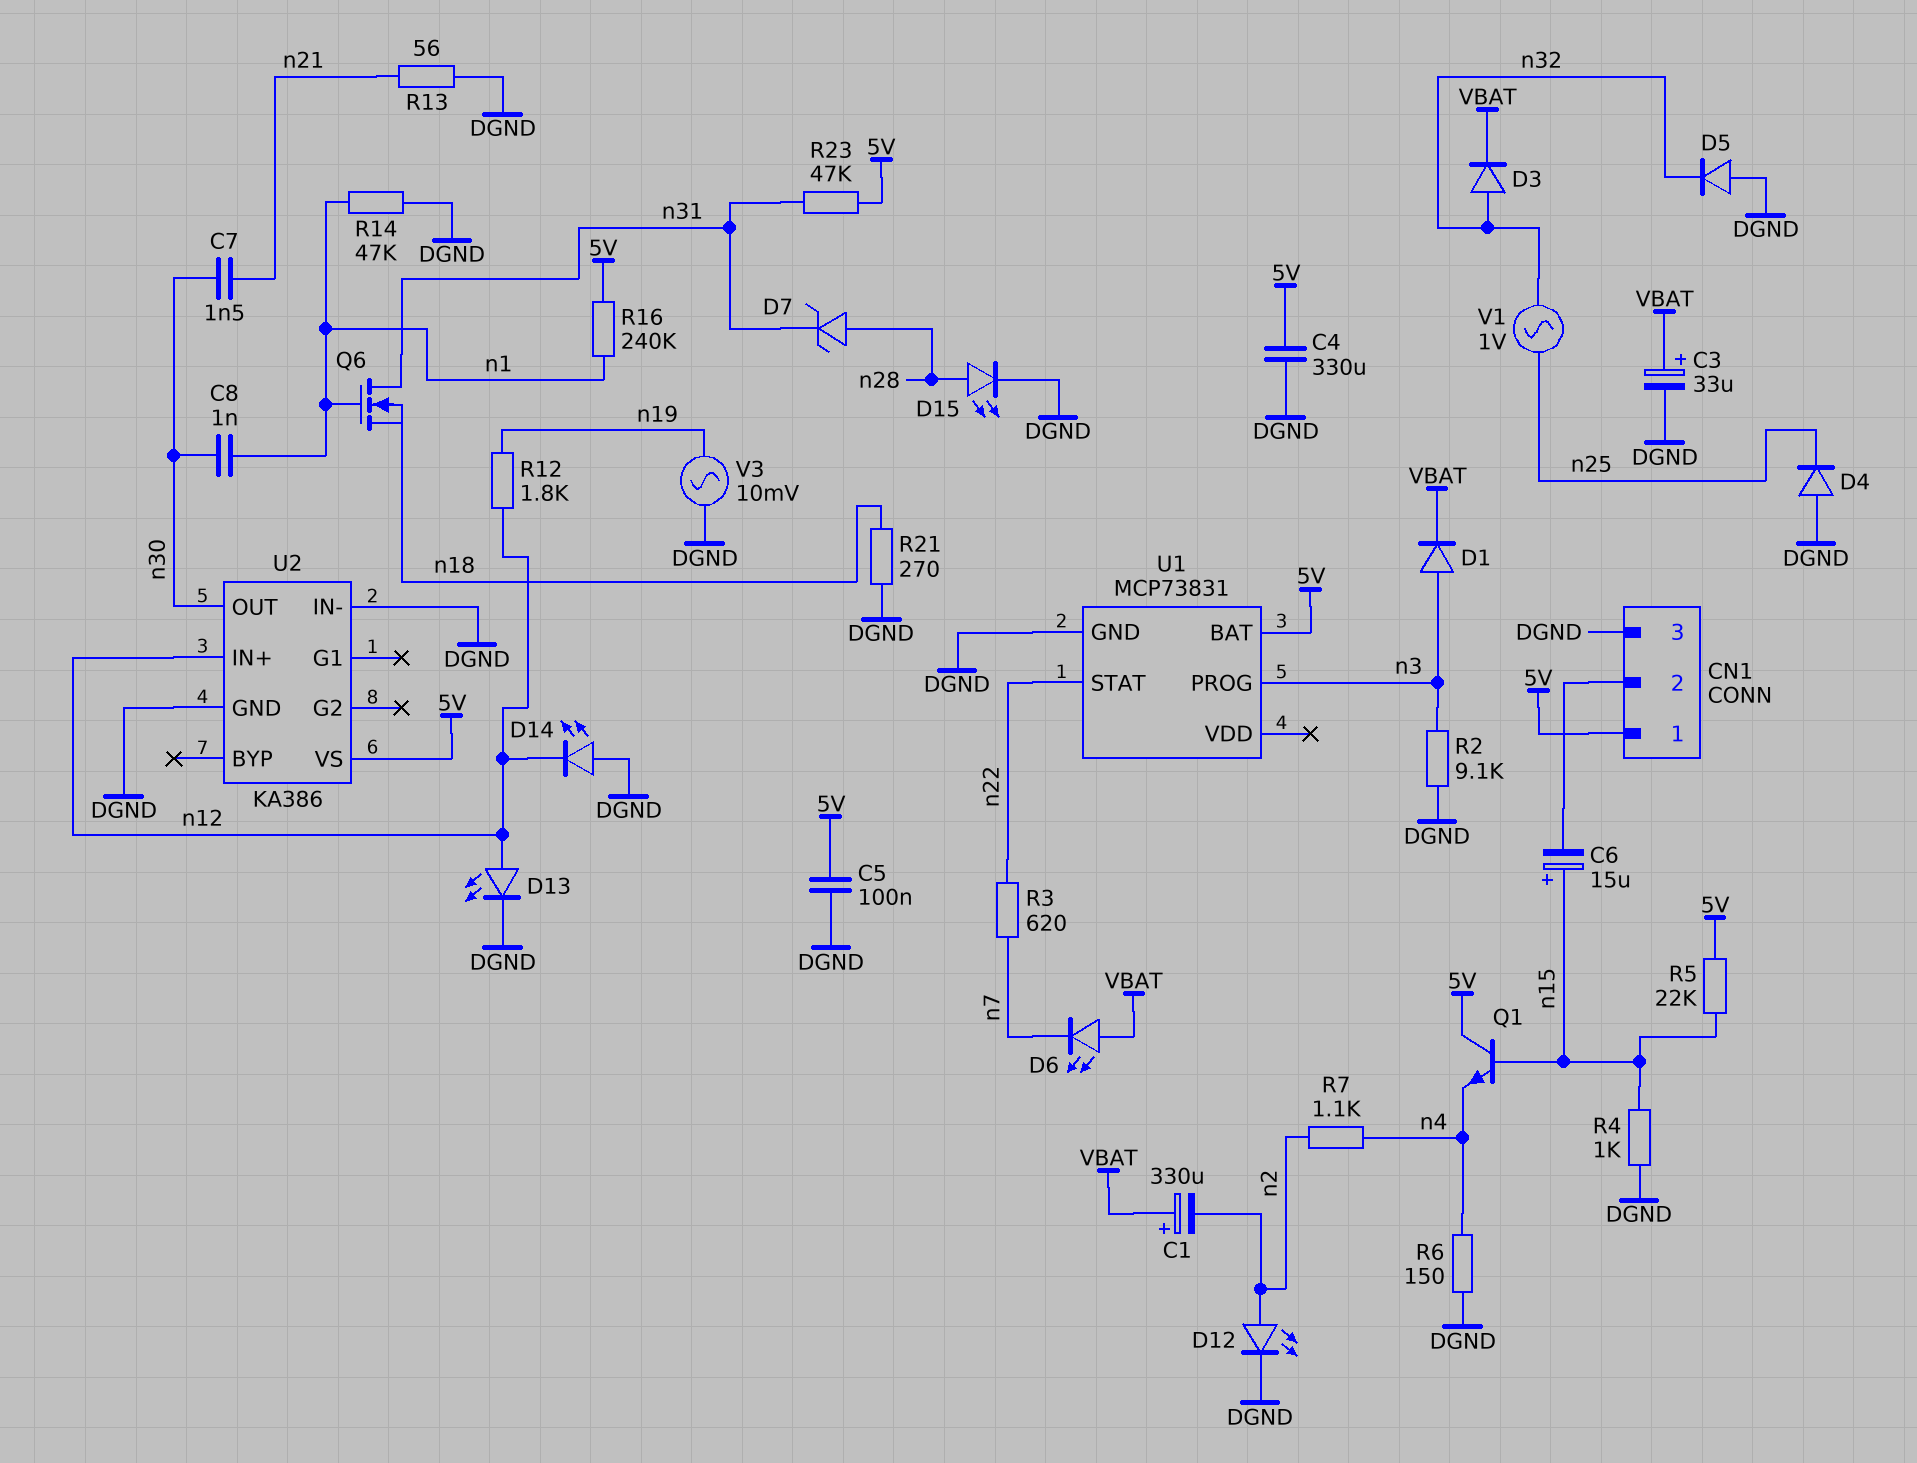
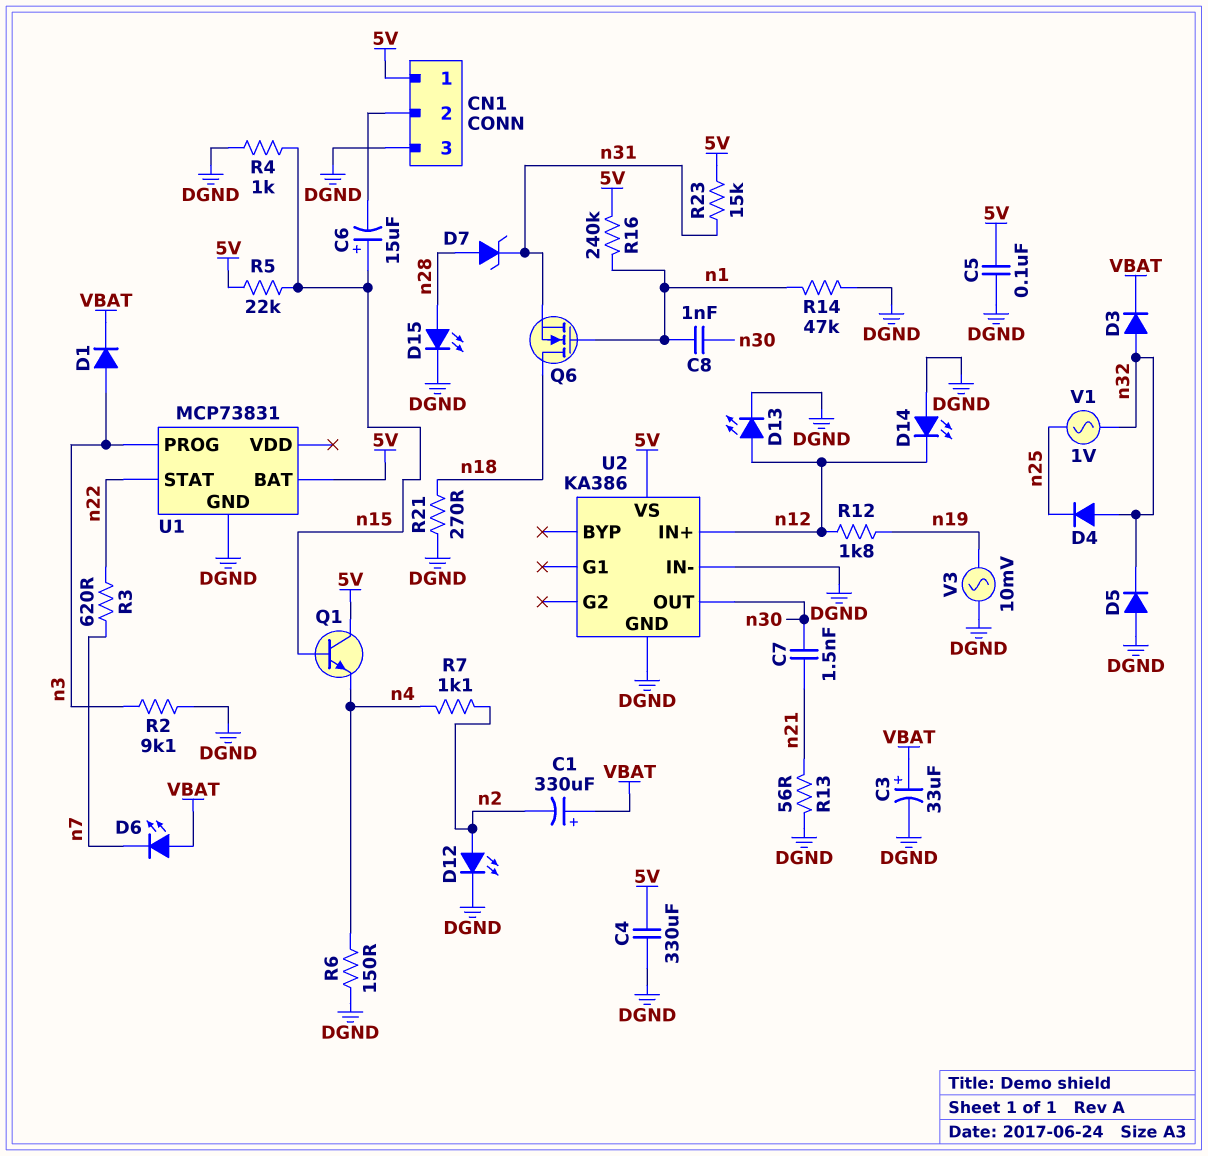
D4: diode (A DGND, K n25) -> diode (A n32, K n25)
Q6: NMOS (G n1, D n31, S n18) -> NMOS (G n1, D n18, S n31)
R23: 47k (5V, n31) -> 15k (5V, n31)

